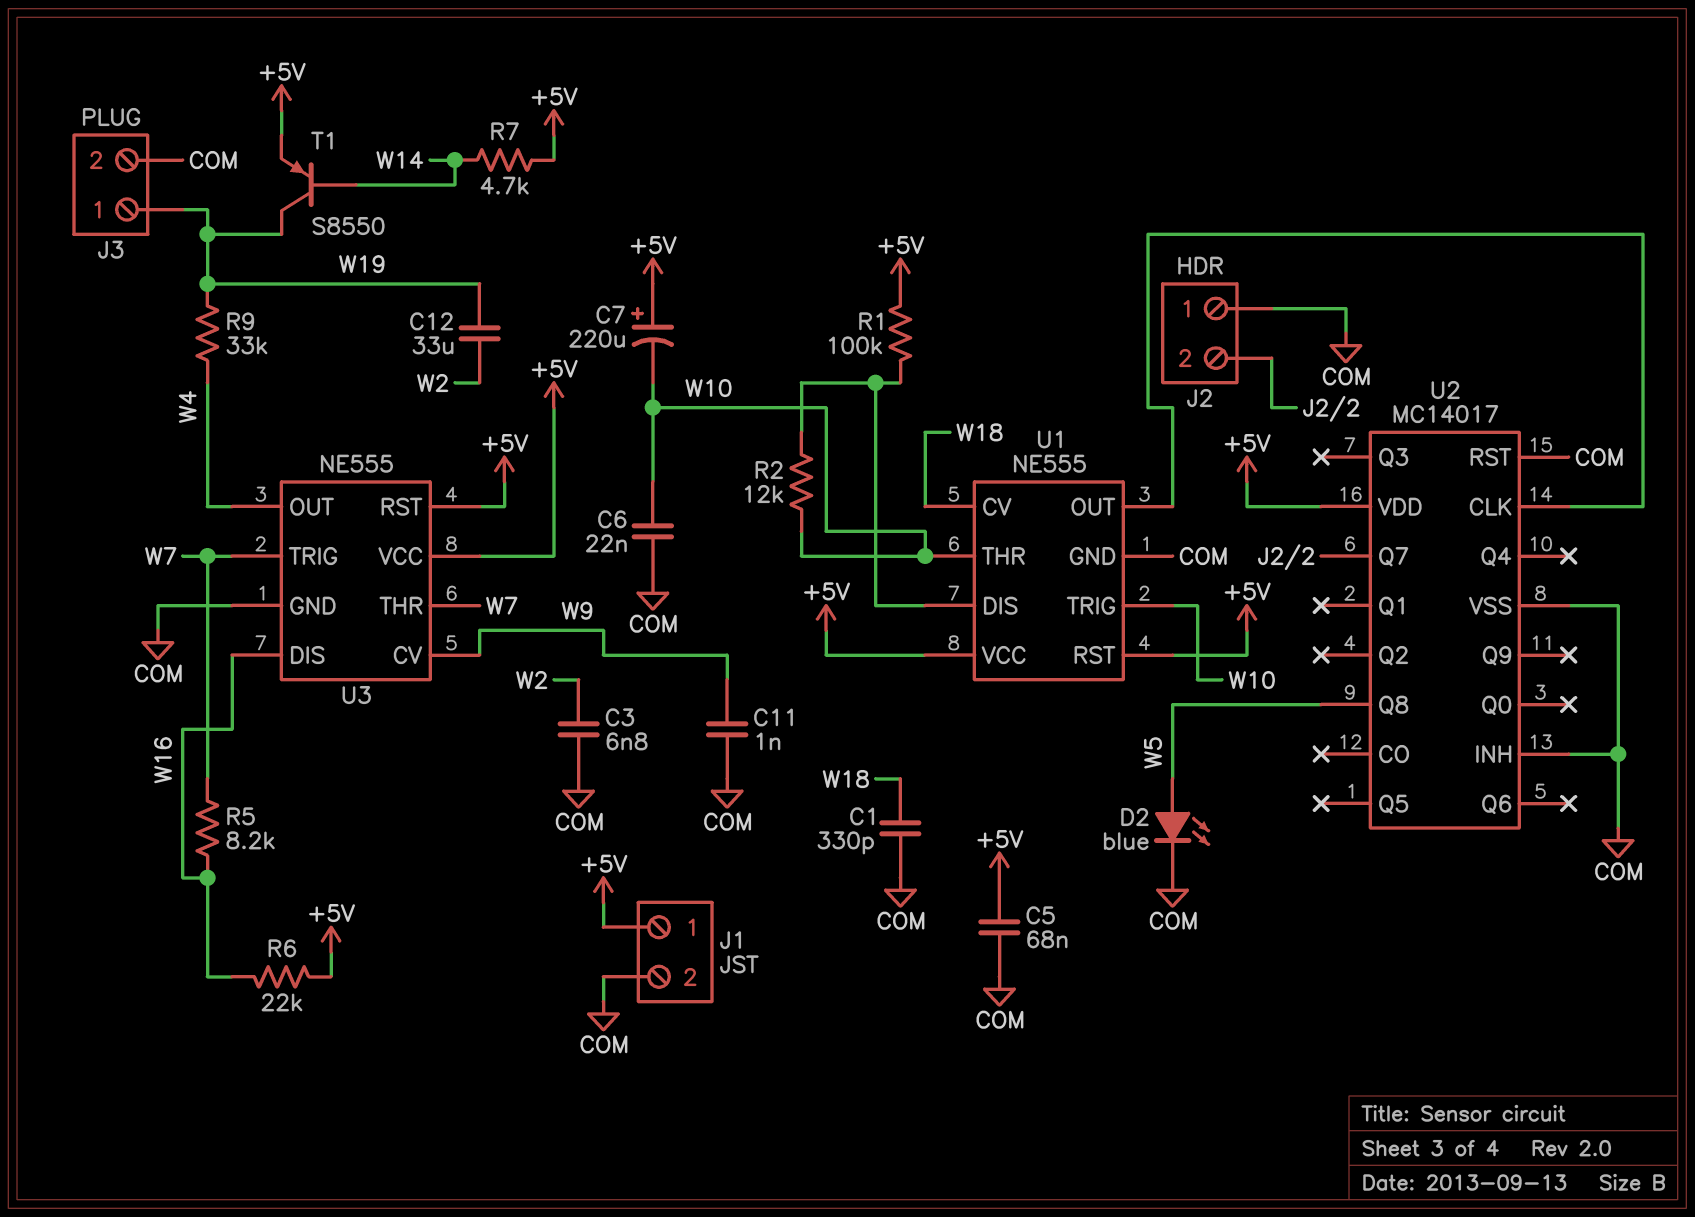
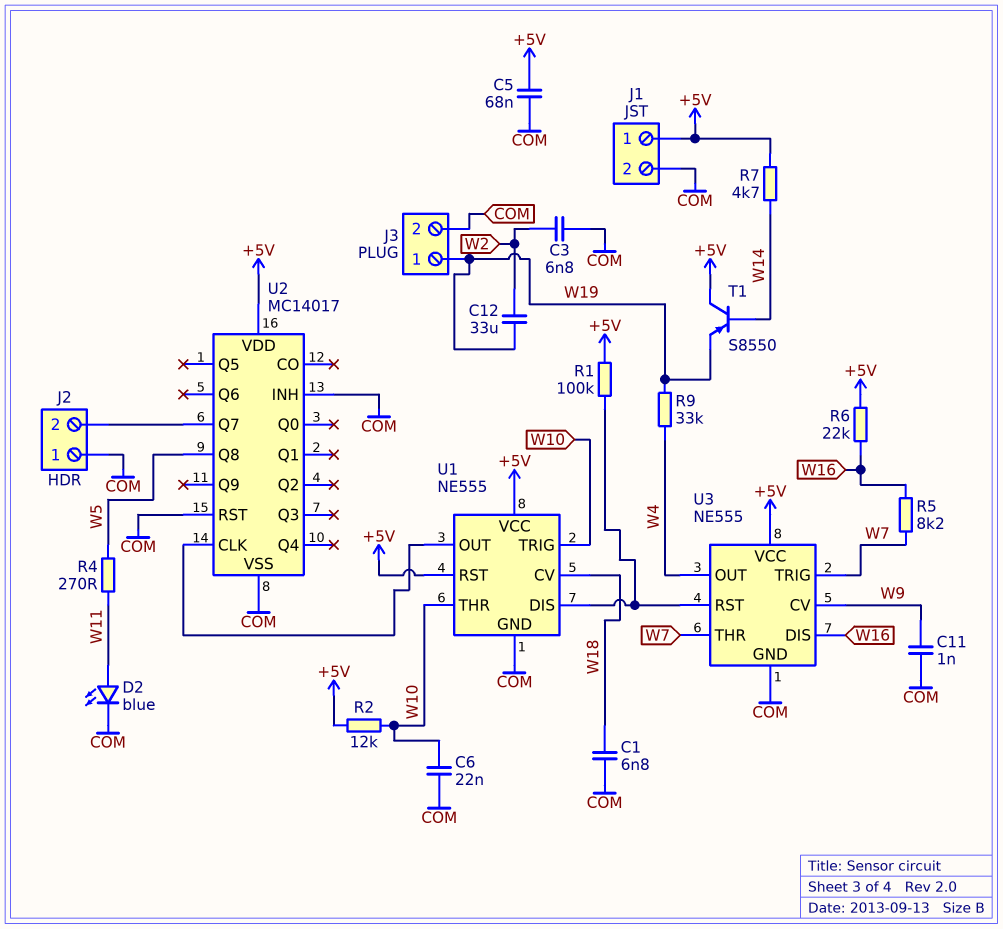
C1: 330pF (COM, W18) -> 6.8nF (COM, W18)
C7: 220uF (plus +5V, minus W10) -> none
D2: LED blue (A W5, K COM) -> LED blue (A W11, K COM)
R2: 12k (U1/DIS, W10) -> 12k (+5V, W10)
R4: none -> 270 (W5, W11)
T1: PNP S8550 (B W14, C W19, E +5V) -> PNP S8550 (B W14, C +5V, E W19)
U3 pin RST: +5V -> U1/DIS

